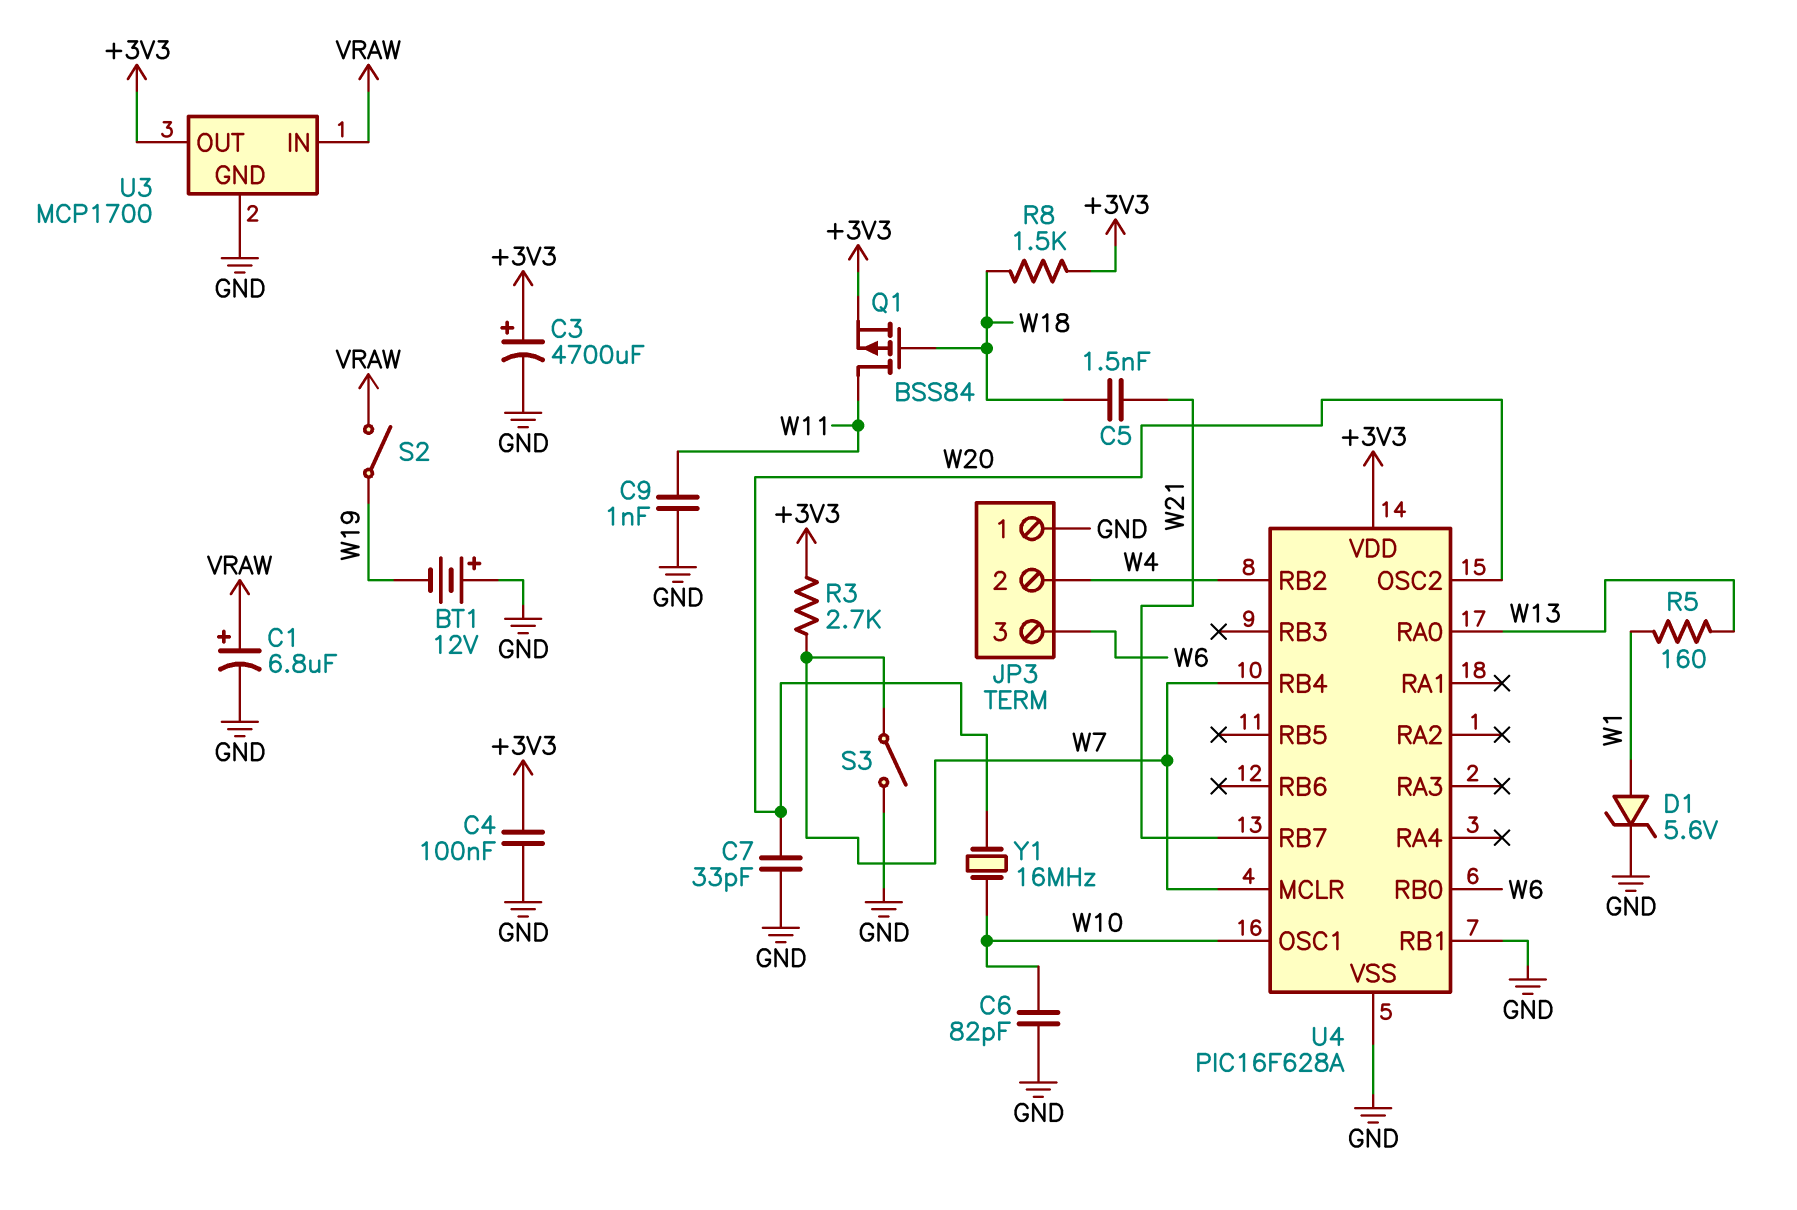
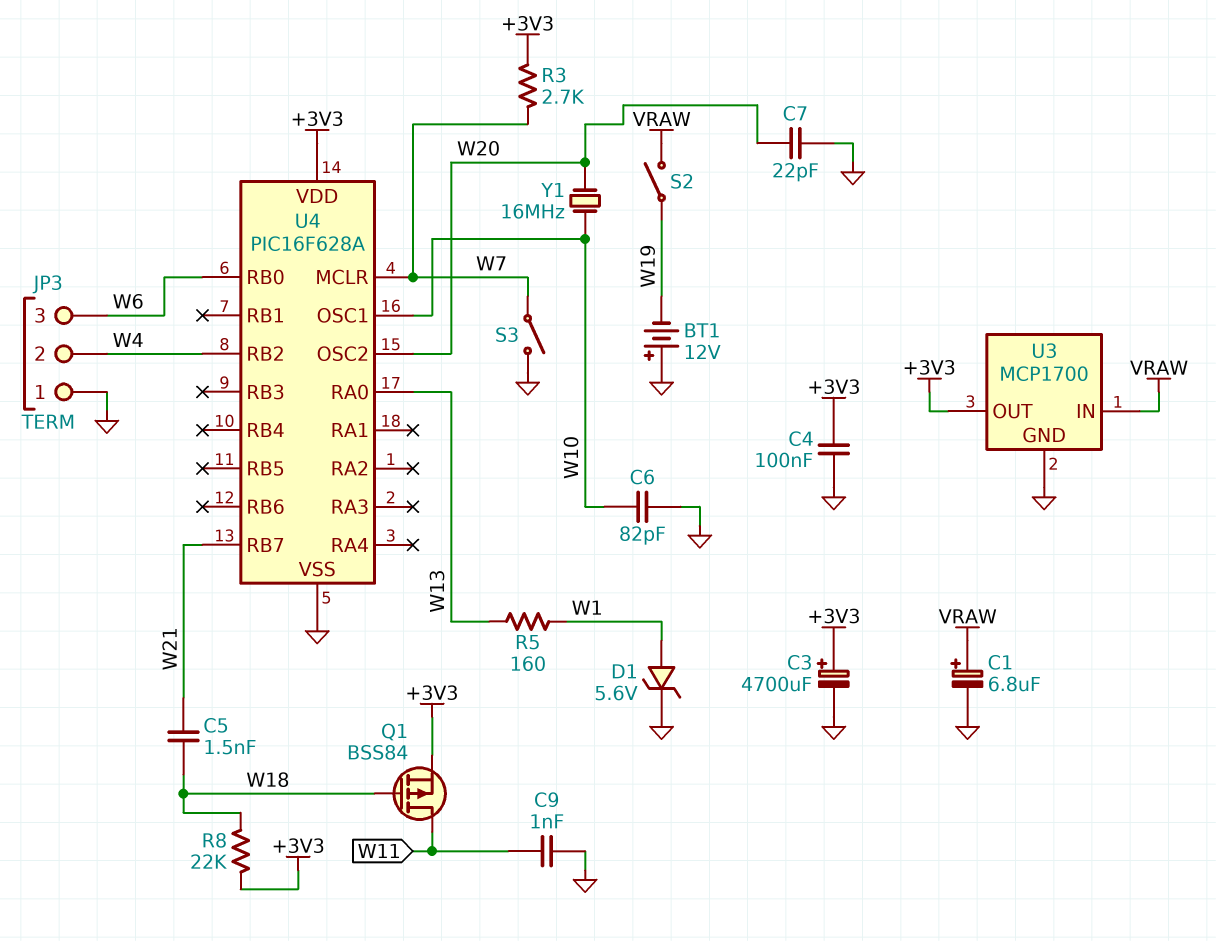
C7: 33pF (GND, W20) -> 22pF (GND, W20)
R8: 1.5k (+3V3, W18) -> 22k (+3V3, W18)
U4 pin RB1: GND -> none
U4 pin RB4: W7 -> none

